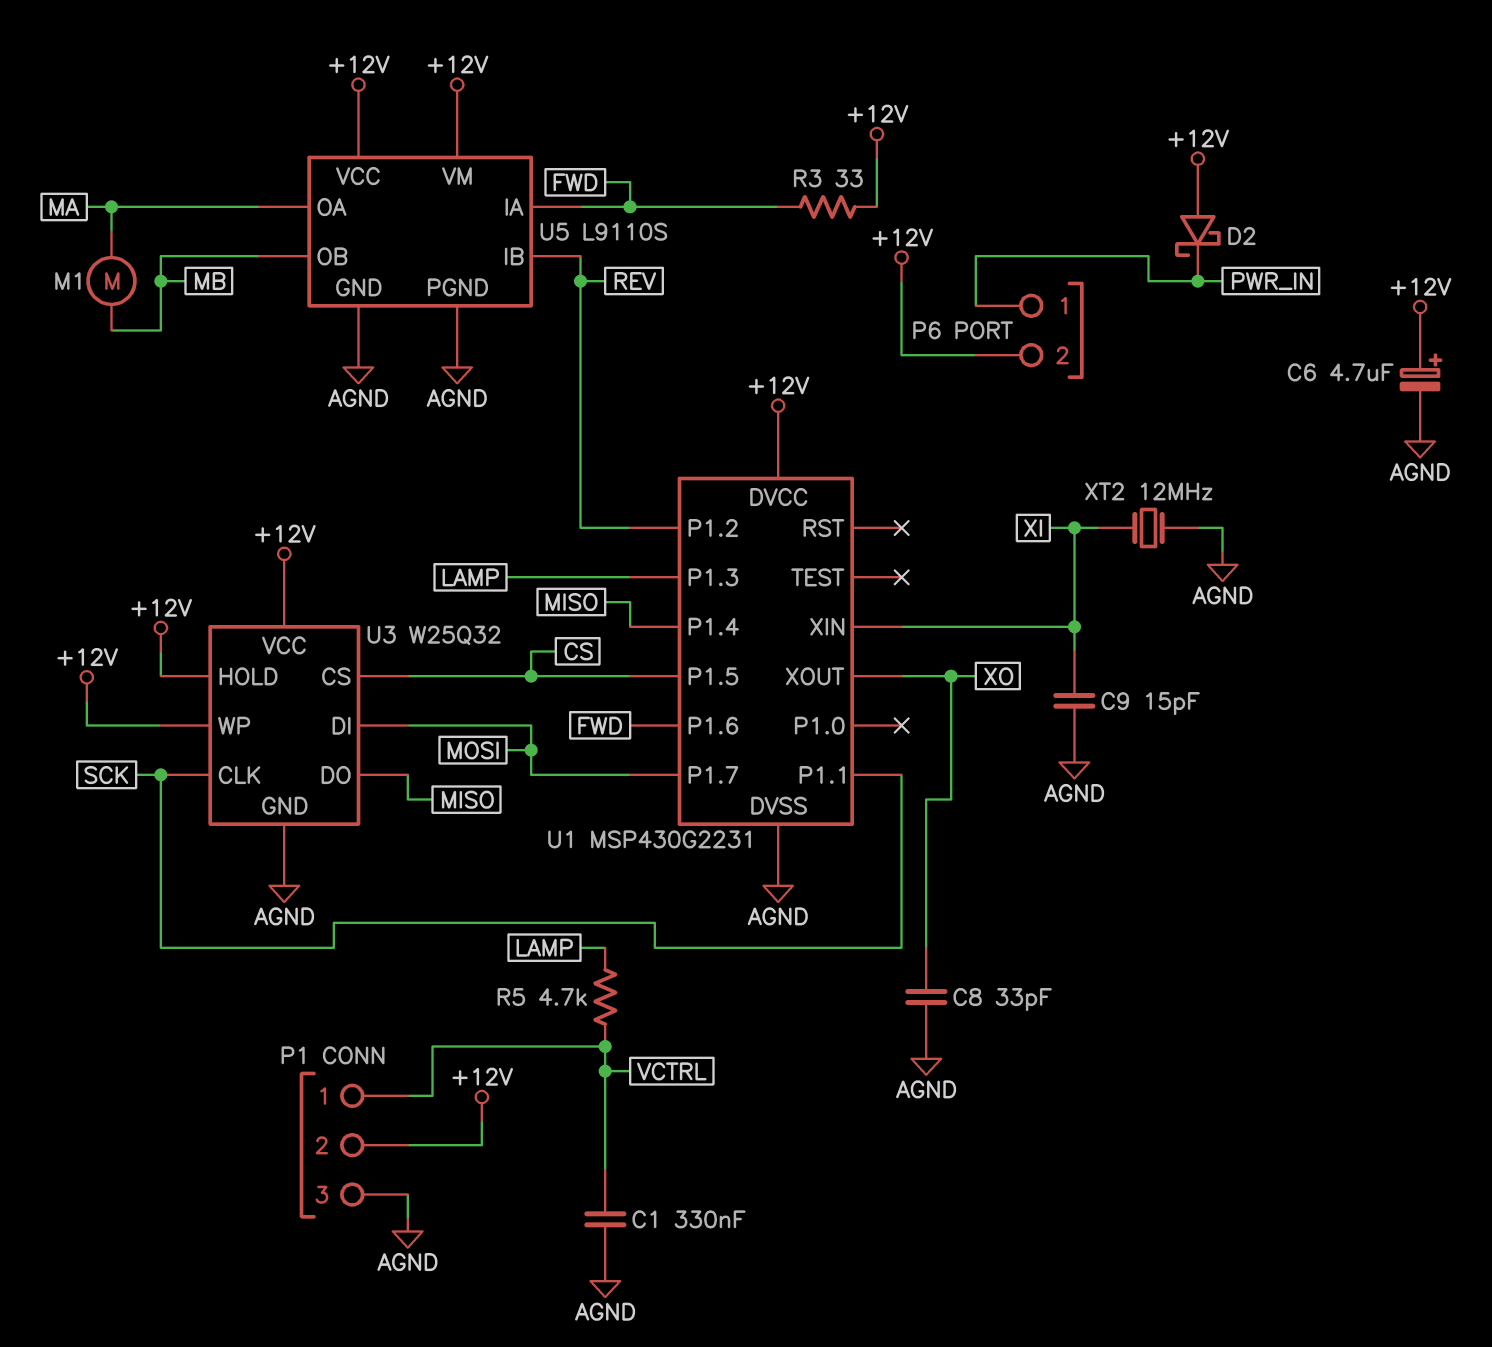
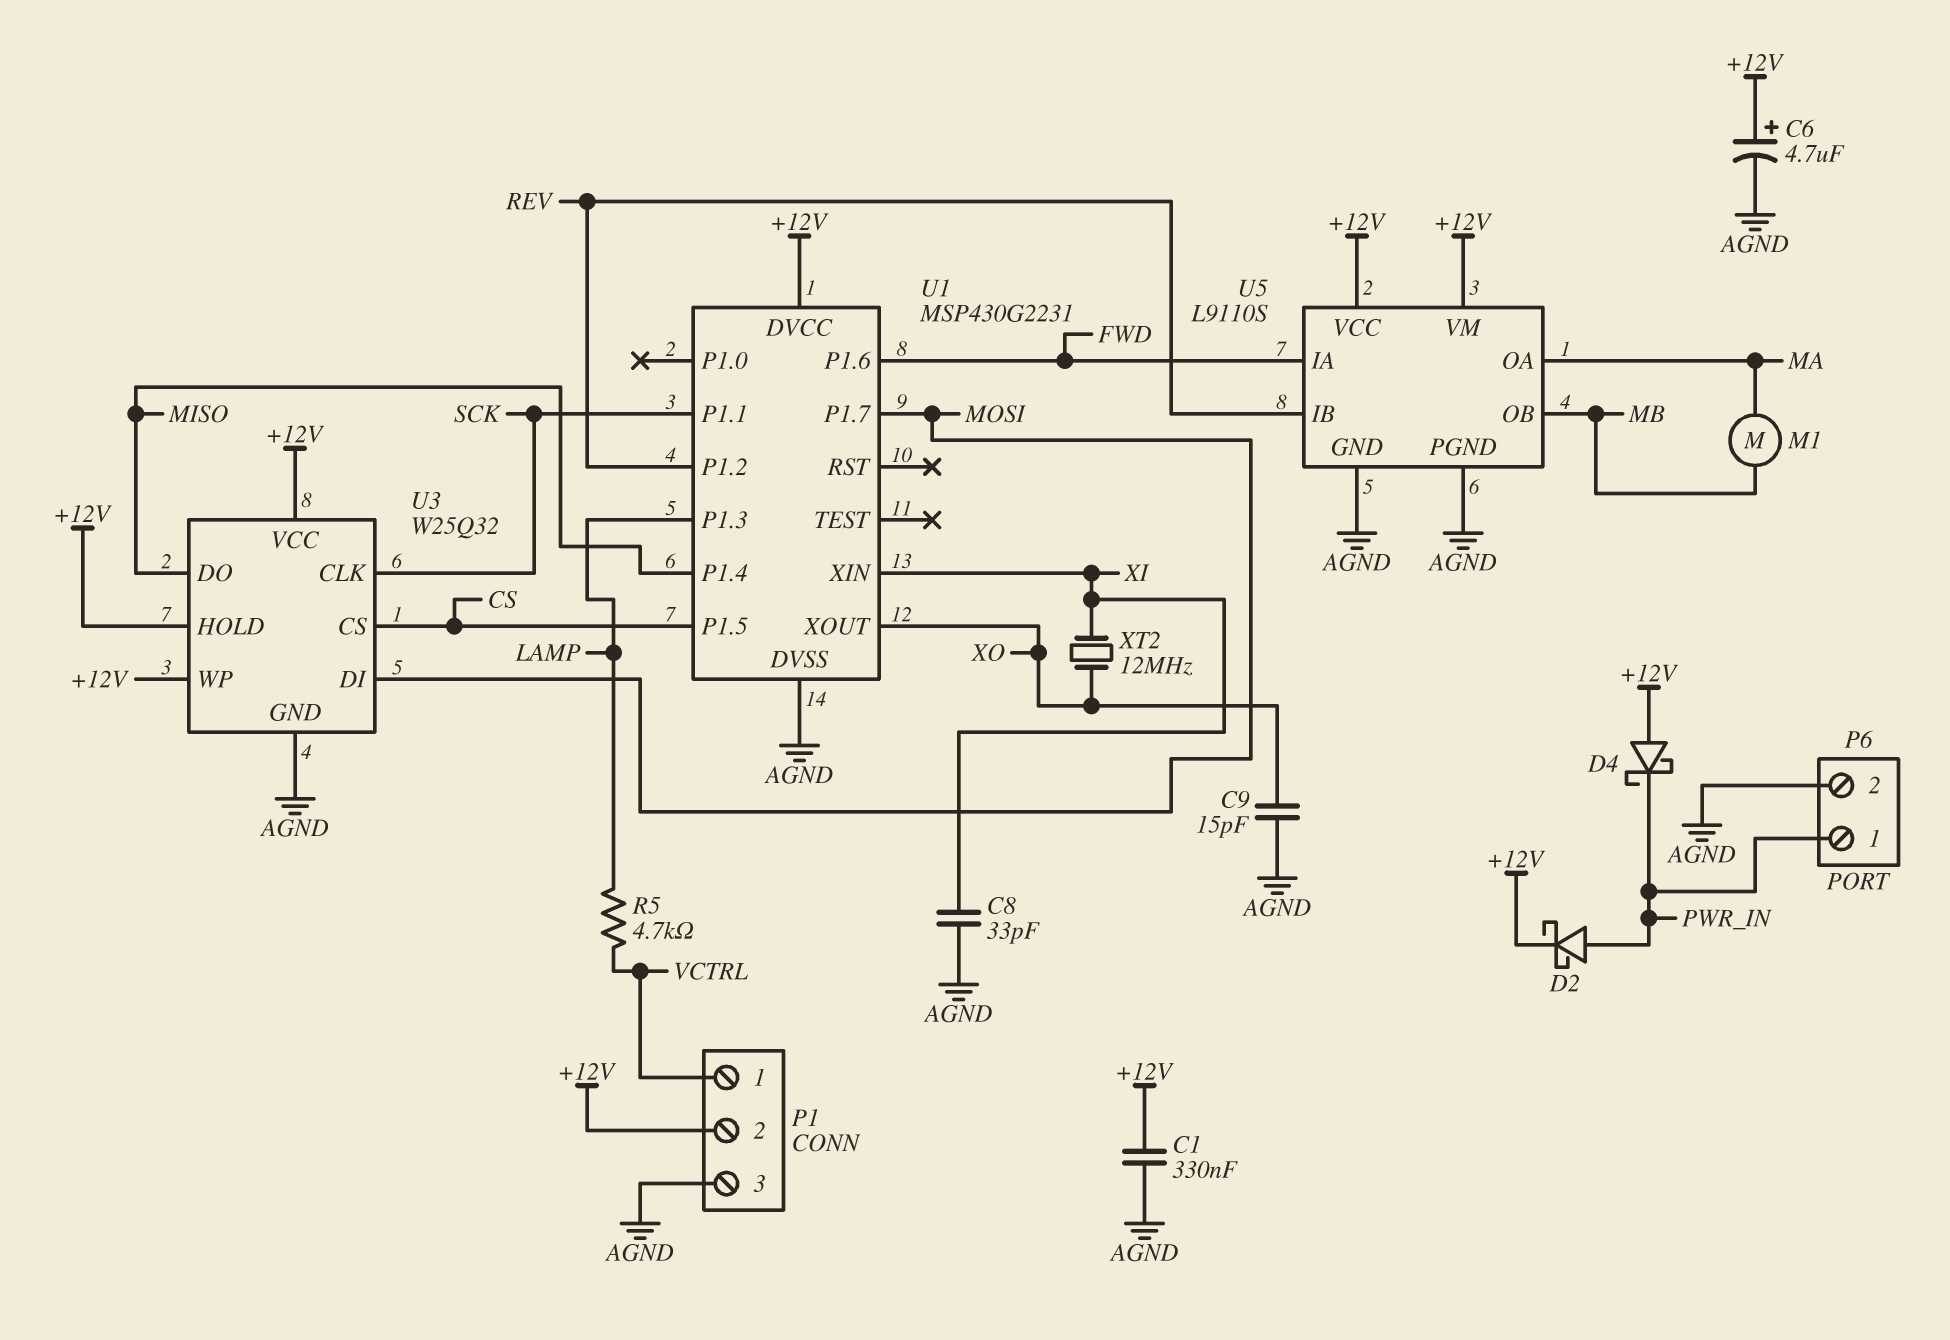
C1: 330nF (AGND, VCTRL) -> 330nF (+12V, AGND)
C8: 33pF (AGND, XO) -> 33pF (AGND, XI)
C9: 15pF (AGND, XI) -> 15pF (AGND, XO)
D2: schottky (A +12V, K PWR_IN) -> schottky (A PWR_IN, K +12V)
D4: none -> schottky (A +12V, K PWR_IN)
P6 pin 2: +12V -> AGND
R3: 33 (+12V, FWD) -> none
XT2: 12MHz (AGND, XI) -> 12MHz (XI, XO)

